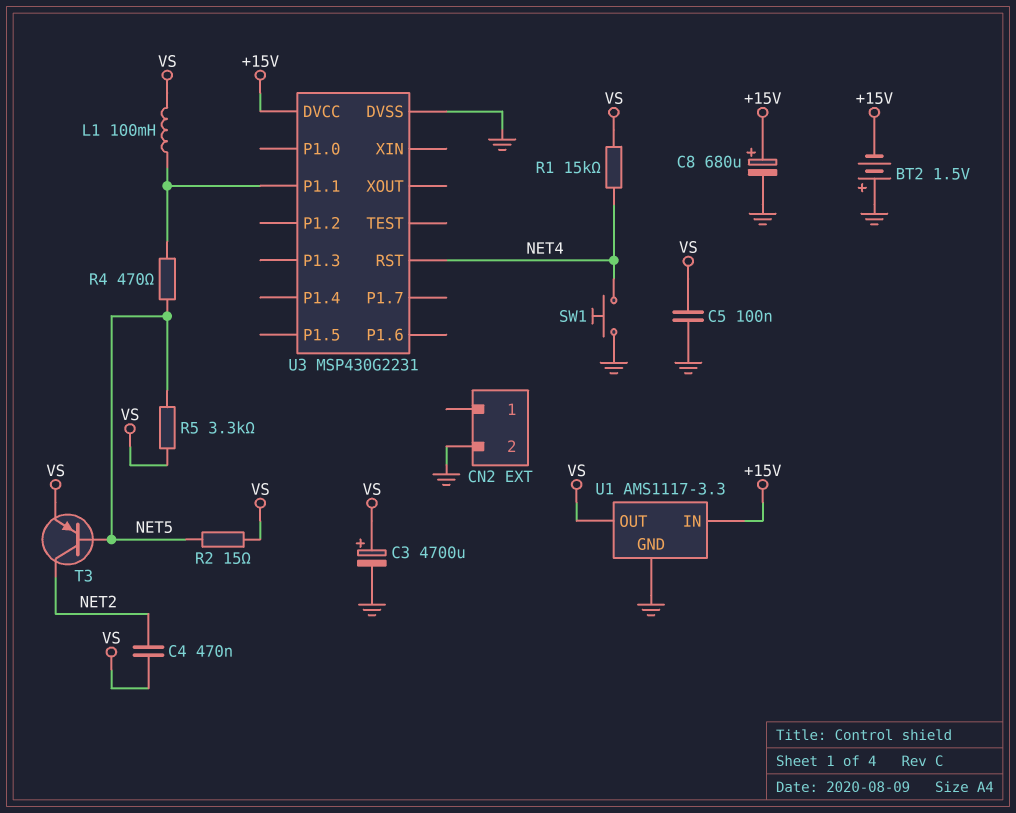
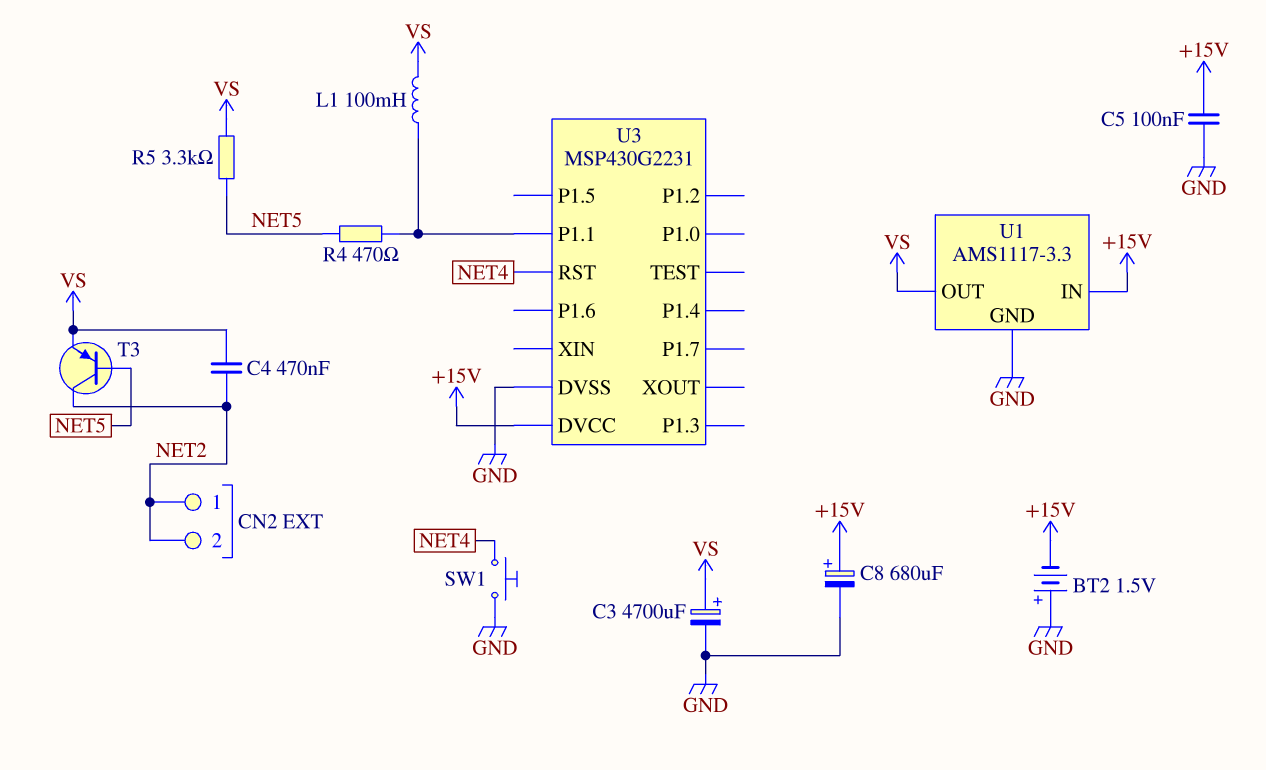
C5: 100nF (GND, VS) -> 100nF (+15V, GND)
CN2 pin 1: none -> NET2
CN2 pin 2: GND -> NET2
R1: 15k (NET4, VS) -> none
R2: 15 (NET5, VS) -> none

